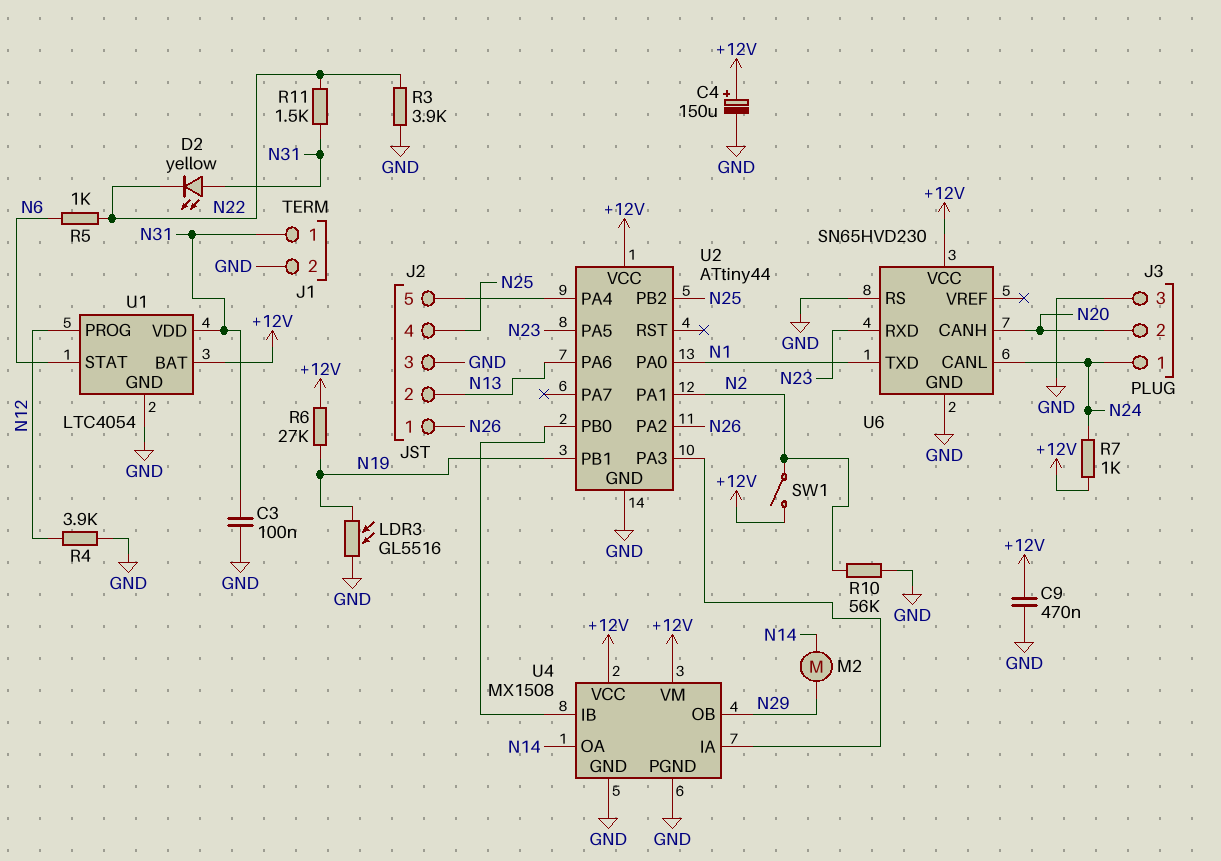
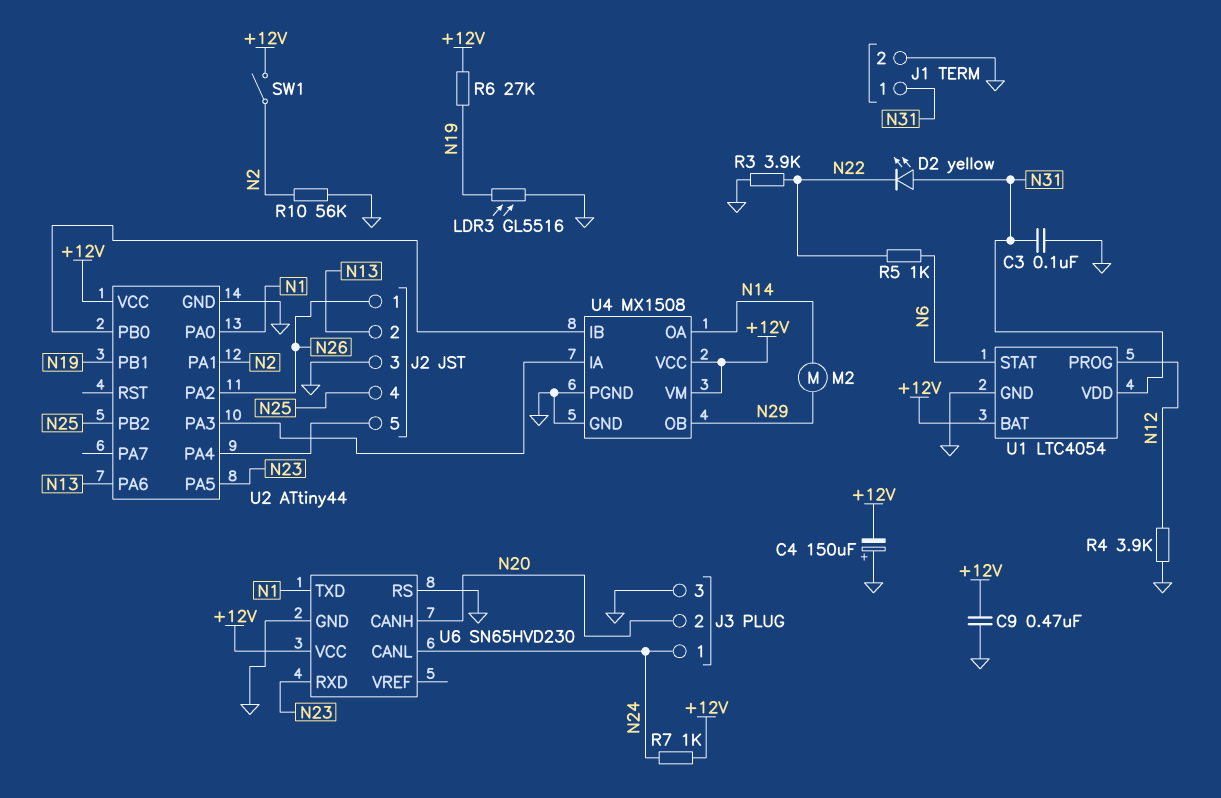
C4: 150uF (plus +12V, minus GND) -> 150uF (plus GND, minus +12V)
R11: 1.5k (N22, N31) -> none

